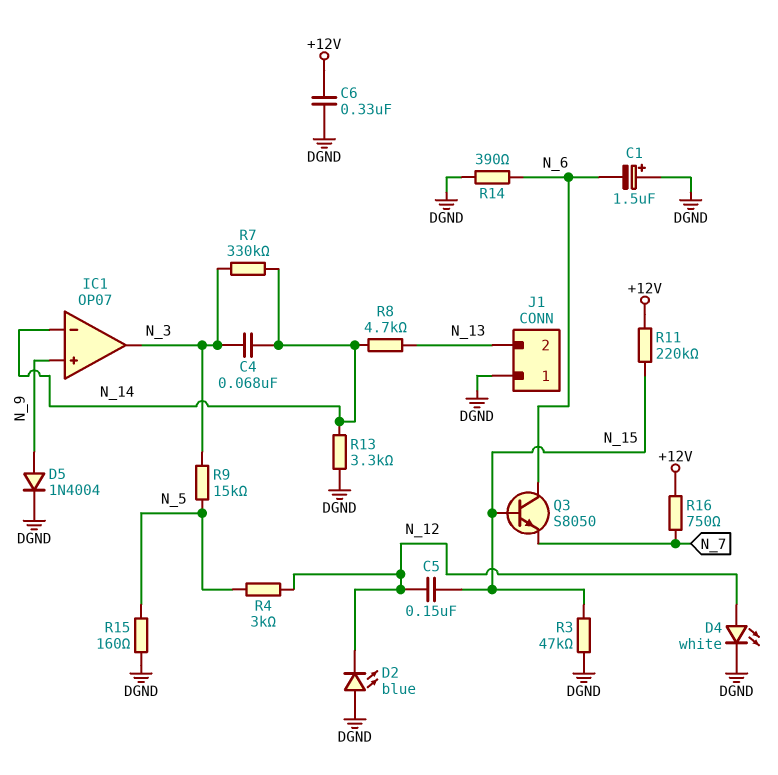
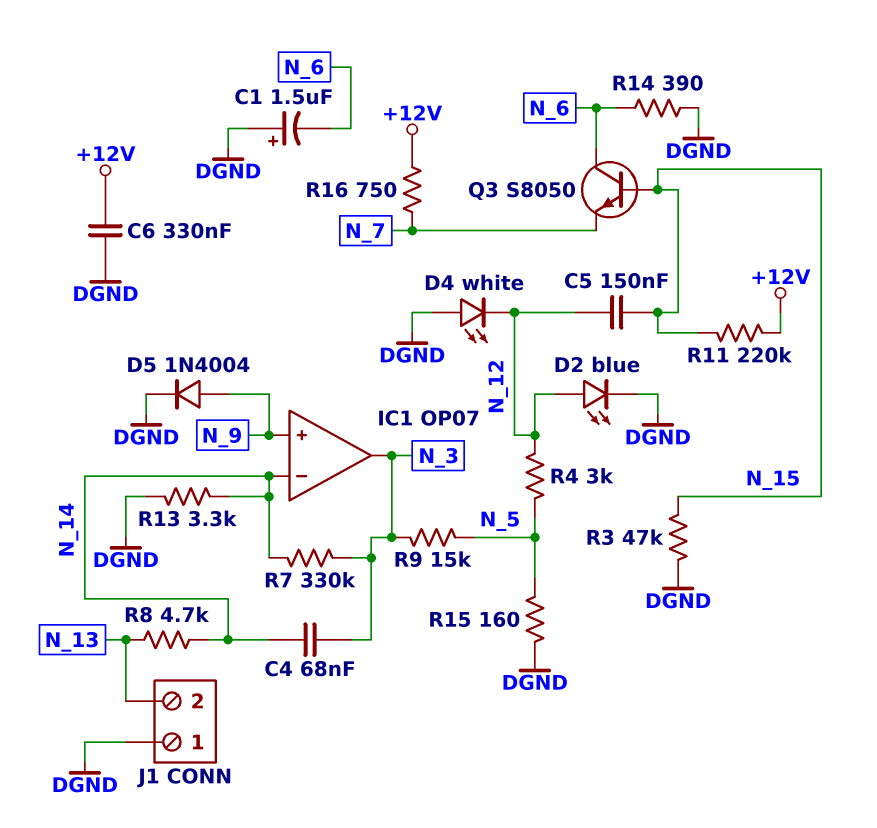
D2: LED blue (A DGND, K N_12) -> LED blue (A N_12, K DGND)
D4: LED white (A N_12, K DGND) -> LED white (A DGND, K N_12)

